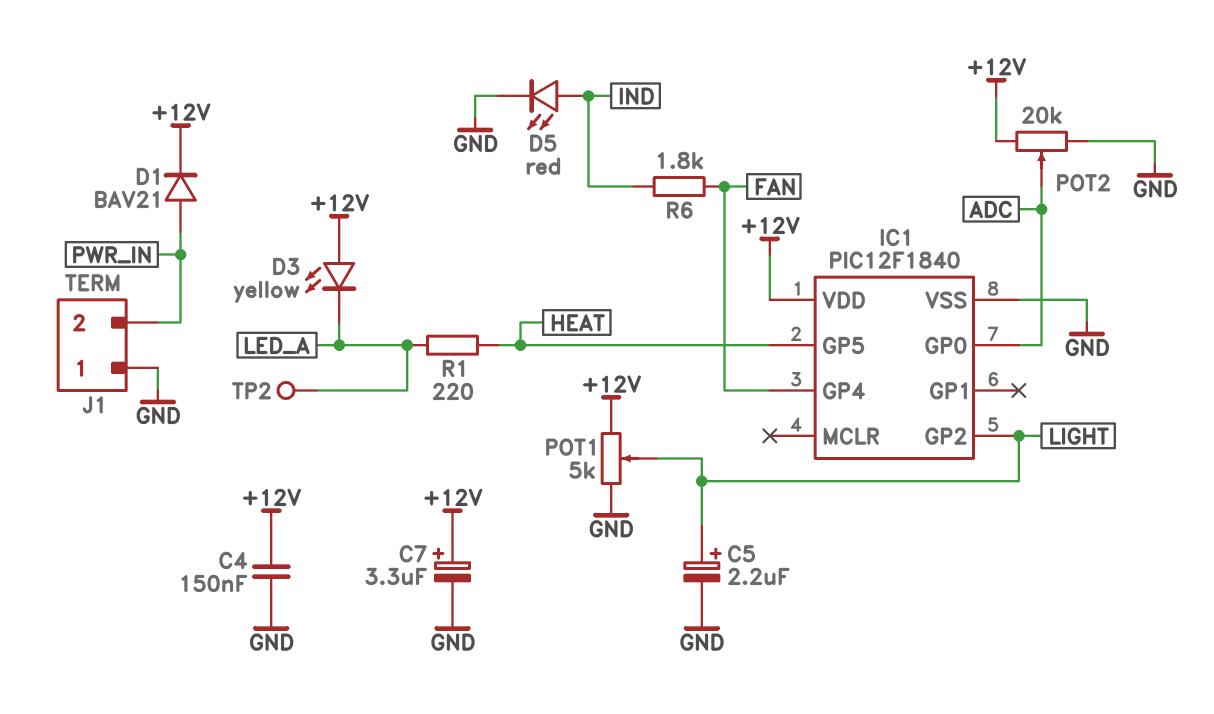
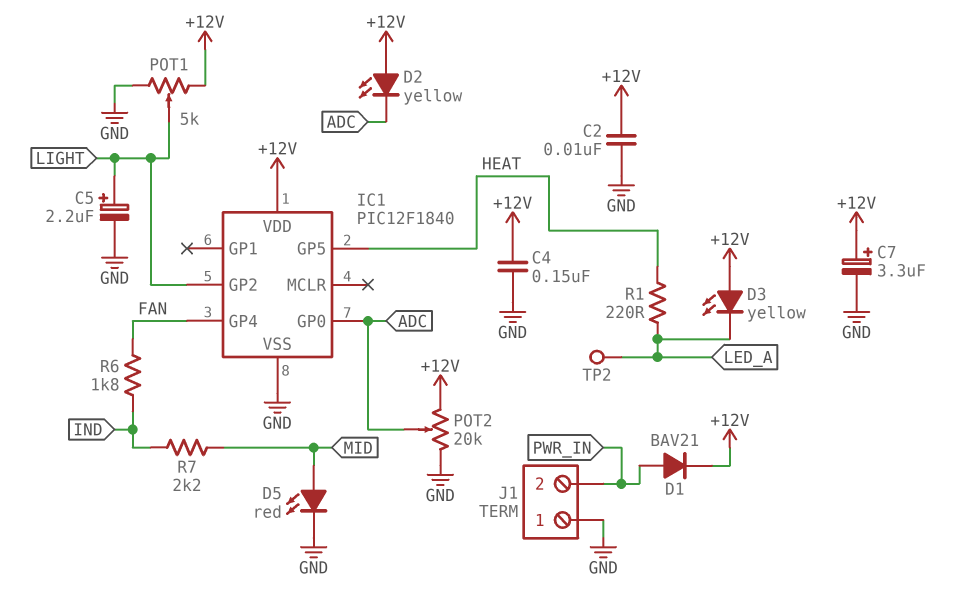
C2: none -> 10nF (+12V, GND)
D2: none -> LED yellow (A +12V, K ADC)
D5: LED red (A IND, K GND) -> LED red (A MID, K GND)
R7: none -> 2.2k (IND, MID)

